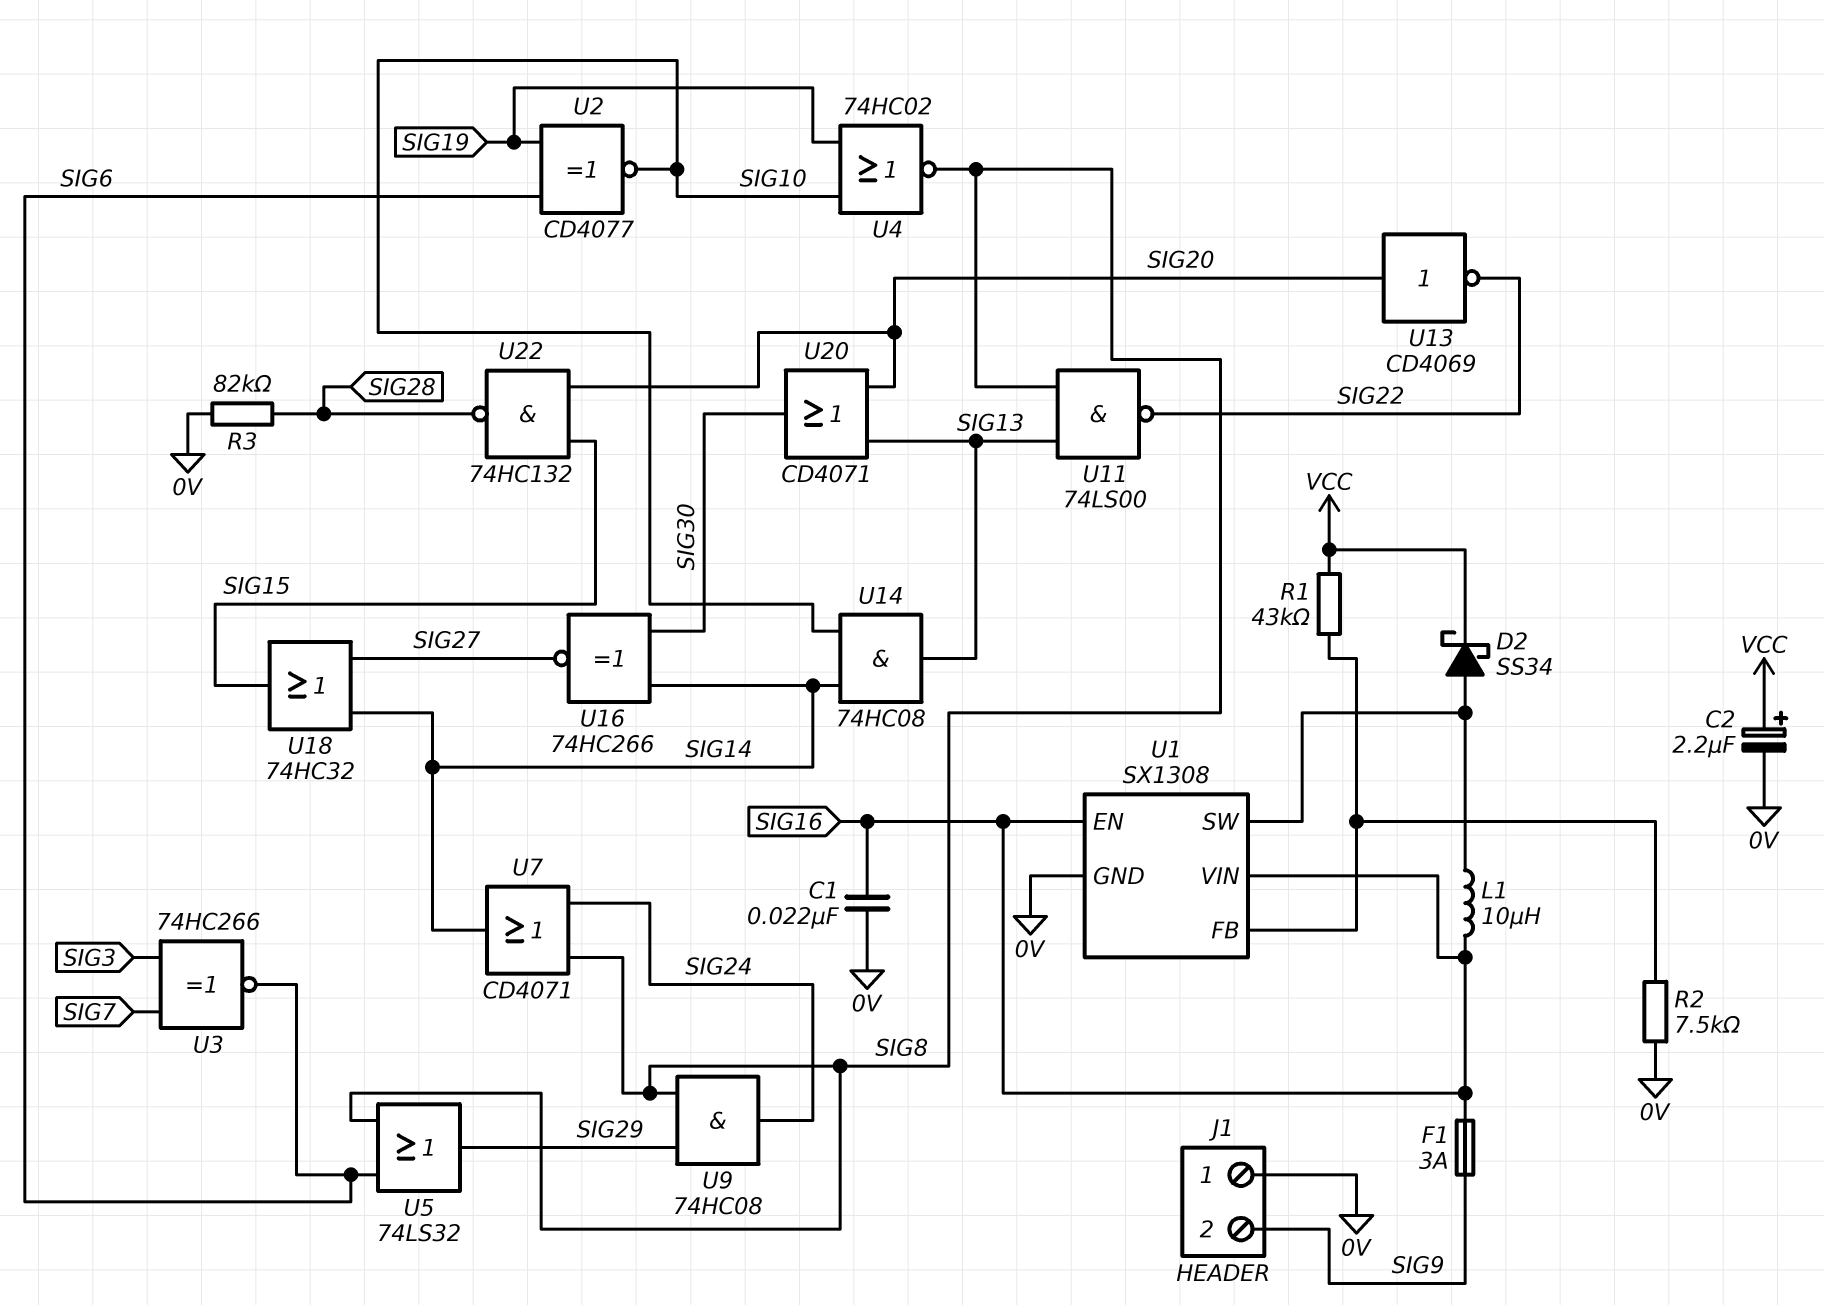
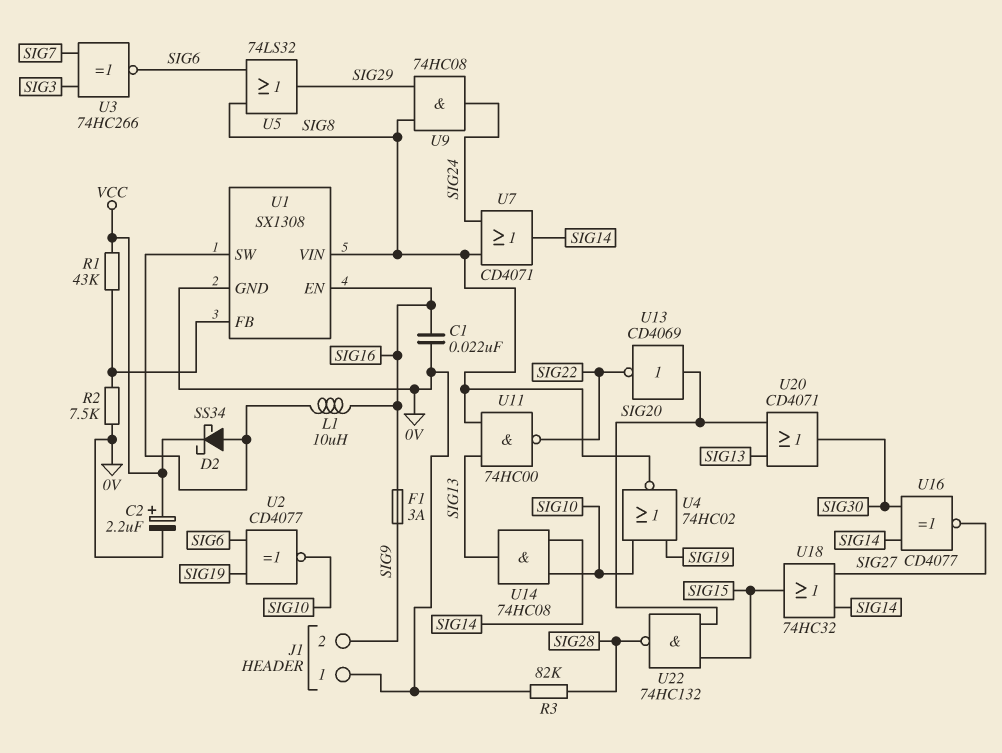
U1 pin VIN: SIG16 -> SIG8
U11: NAND 74LS00 (in SIG8, in SIG13, out SIG22) -> NAND 74HC00 (in SIG8, in SIG13, out SIG22)
U16: XNOR 74HC266 (in SIG14, in SIG30, out SIG27) -> XNOR CD4077 (in SIG14, in SIG30, out SIG27)

